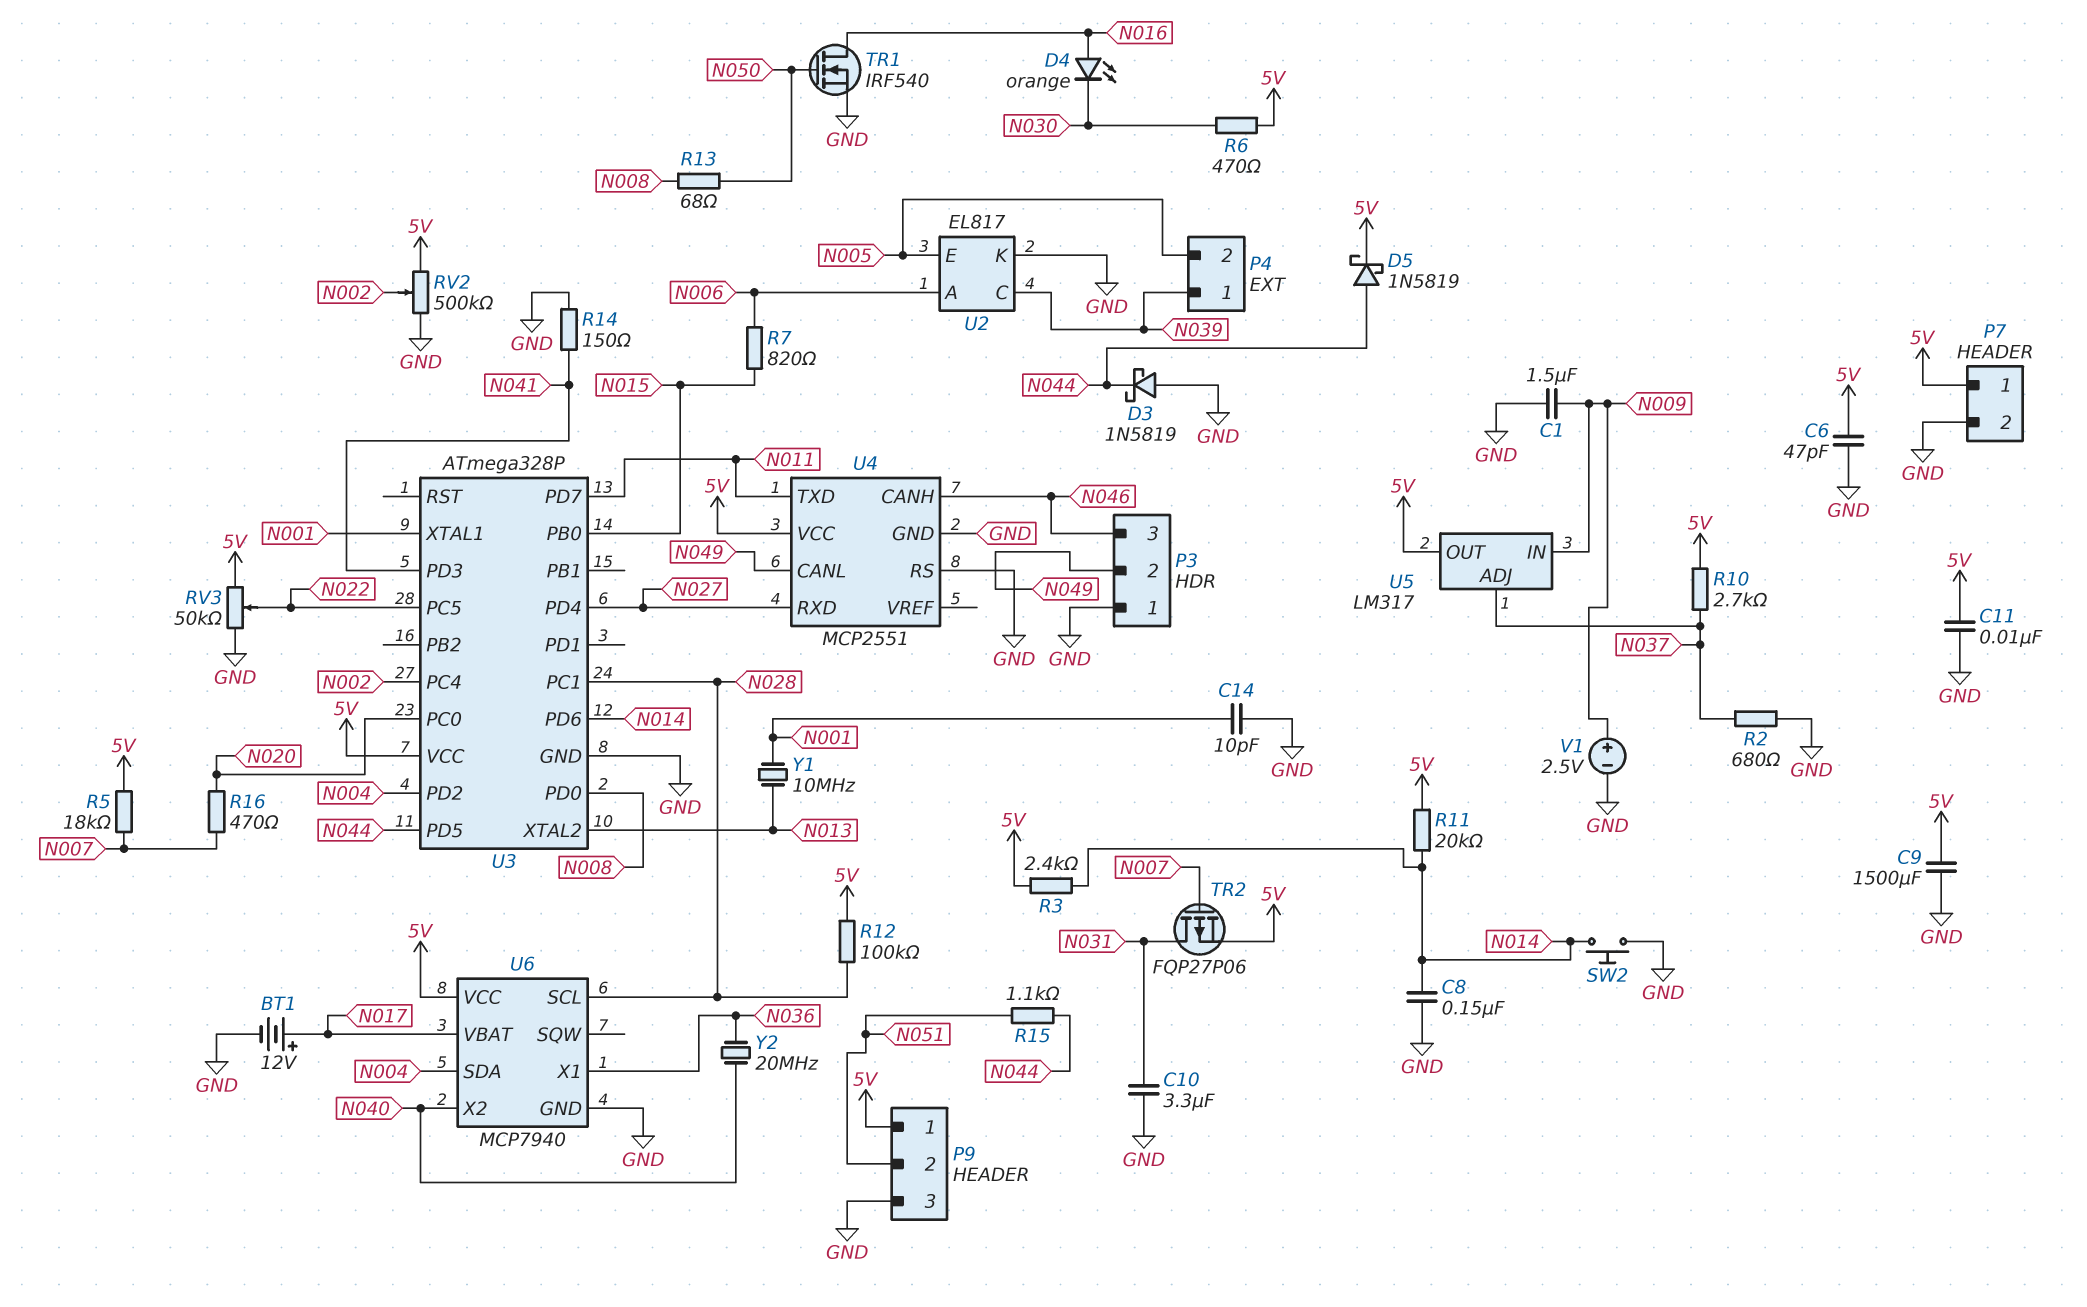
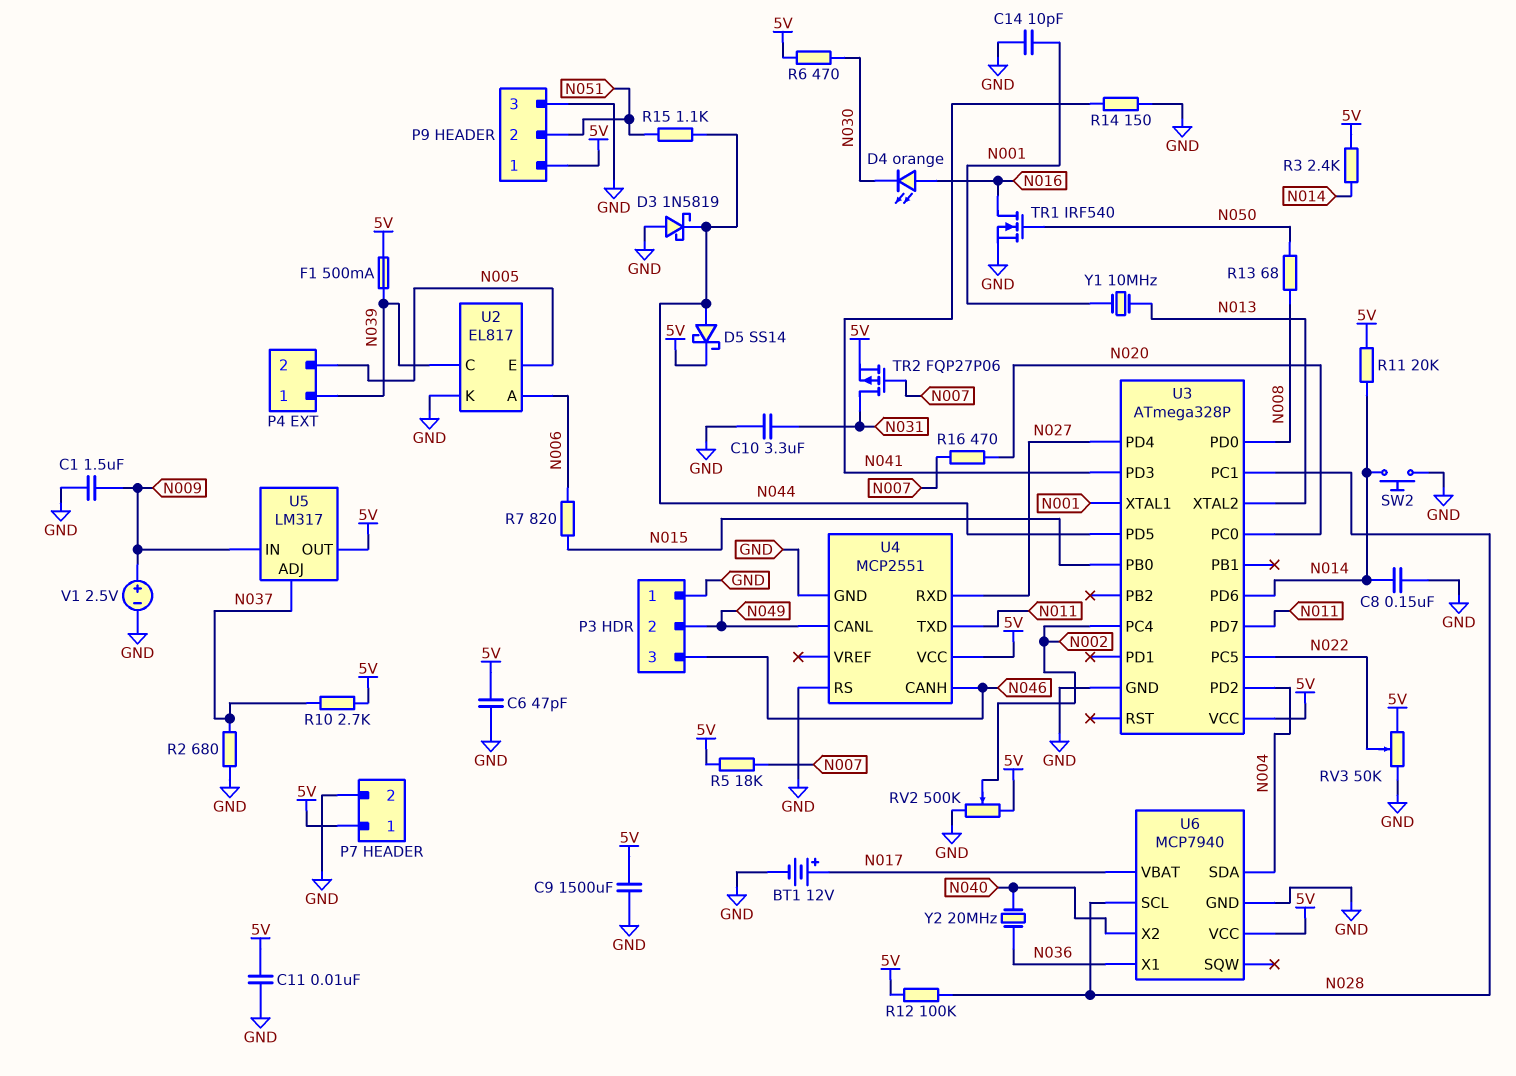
D5: schottky 1N5819 (A N044, K 5V) -> schottky SS14 (A N044, K 5V)
F1: none -> 500mA (5V, N039)

